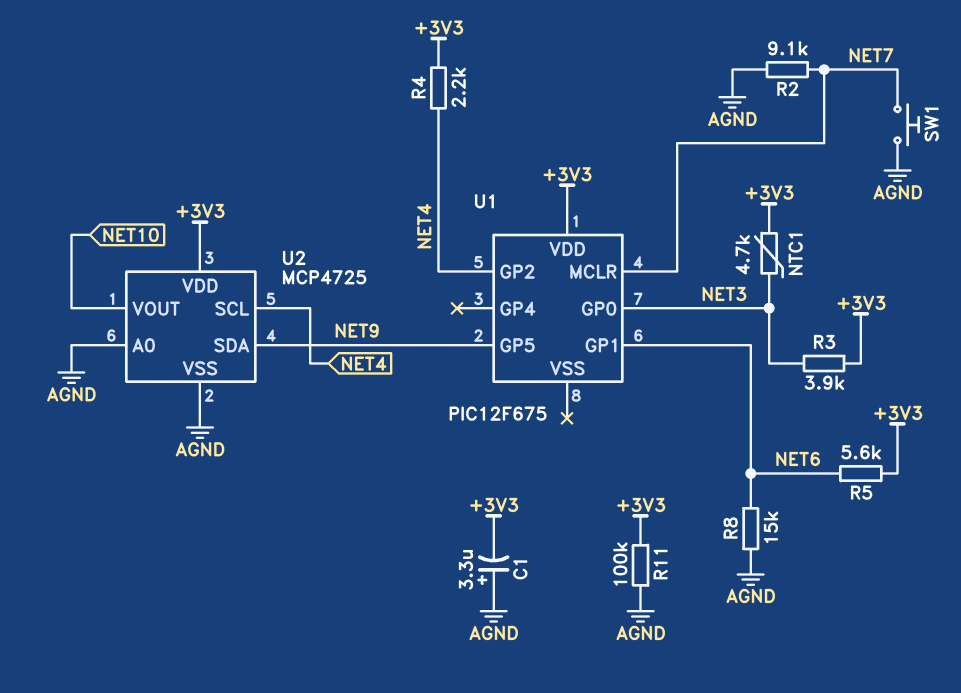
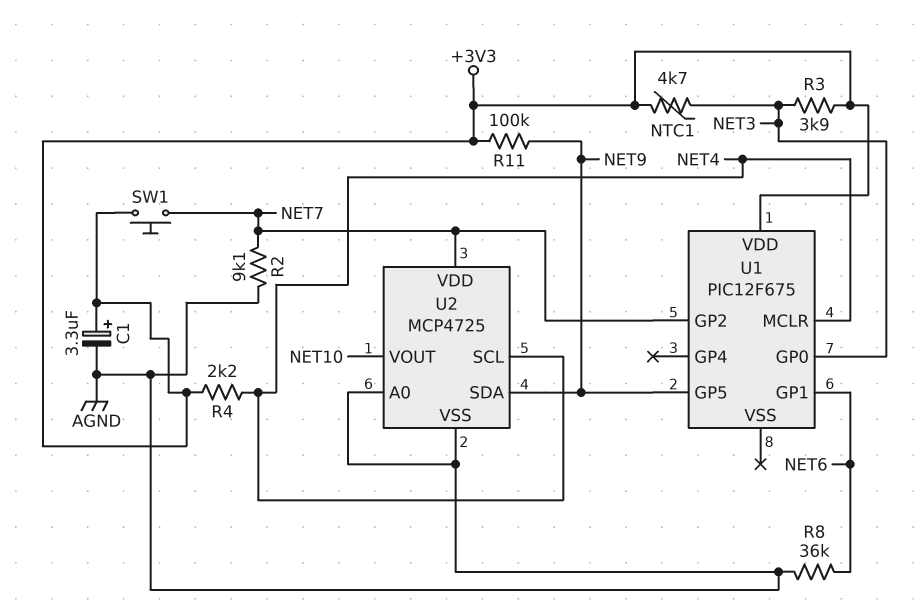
C1: 3.3uF (plus AGND, minus +3V3) -> 3.3uF (plus +3V3, minus AGND)
R5: 5.6k (+3V3, NET6) -> none
R8: 15k (AGND, NET6) -> 36k (AGND, NET6)
R11: 100k (+3V3, AGND) -> 100k (+3V3, NET9)
SW1: button (AGND, NET7) -> button (+3V3, NET7)
U1 pin GP2: NET4 -> NET7
U1 pin MCLR: NET7 -> NET4
U2 pin VDD: +3V3 -> NET7

